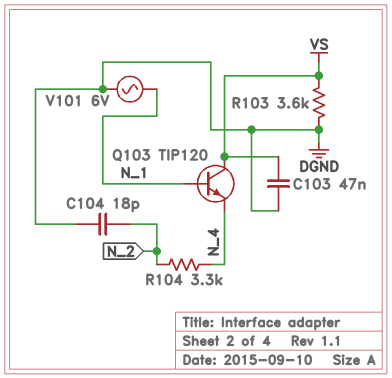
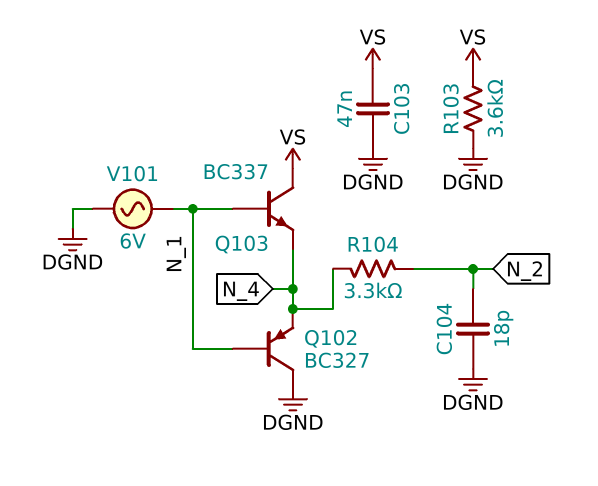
Q102: none -> PNP BC327 (B N_1, C DGND, E N_4)
Q103: NPN TIP120 (B N_1, C VS, E N_4) -> NPN BC337 (B N_1, C VS, E N_4)

